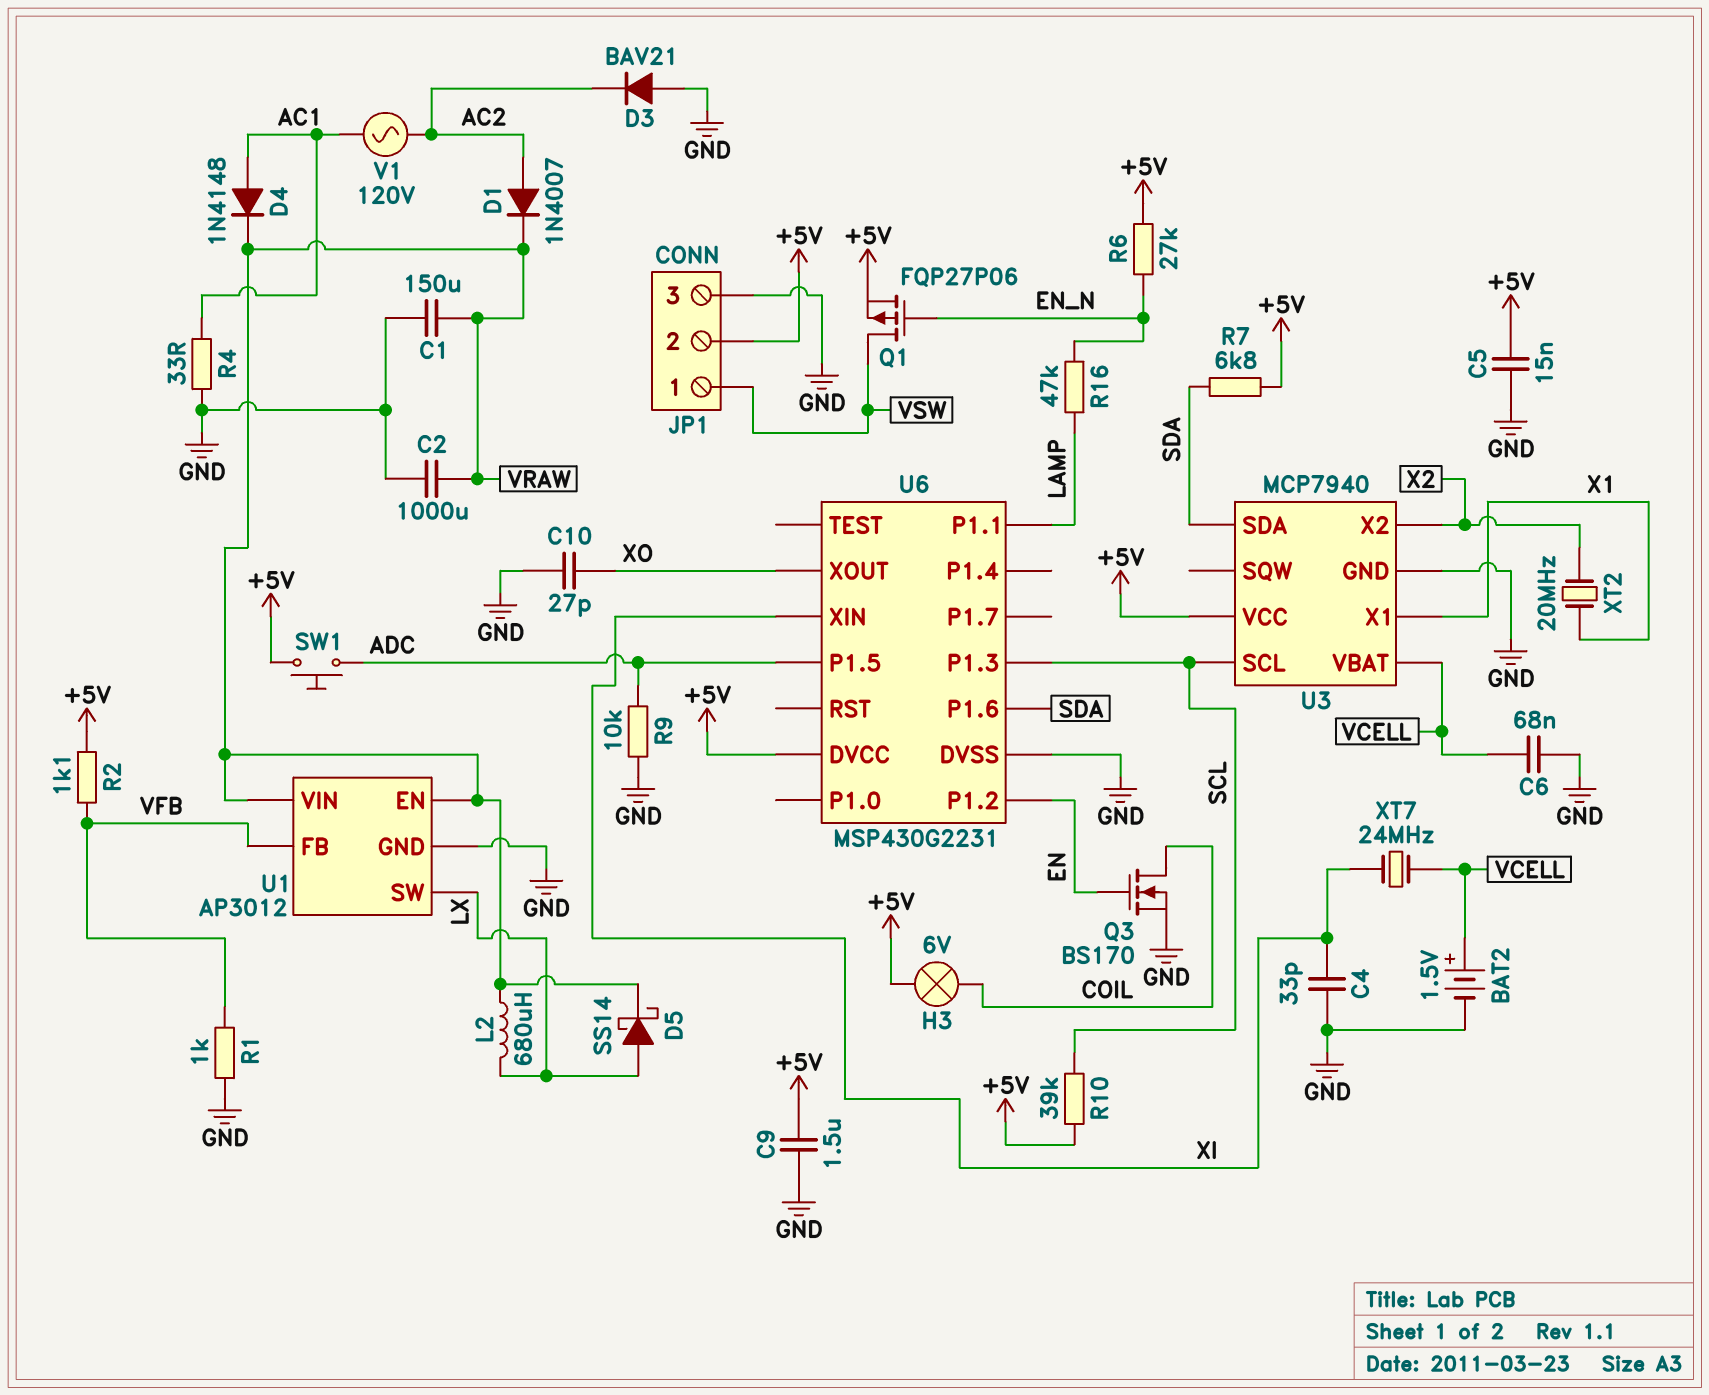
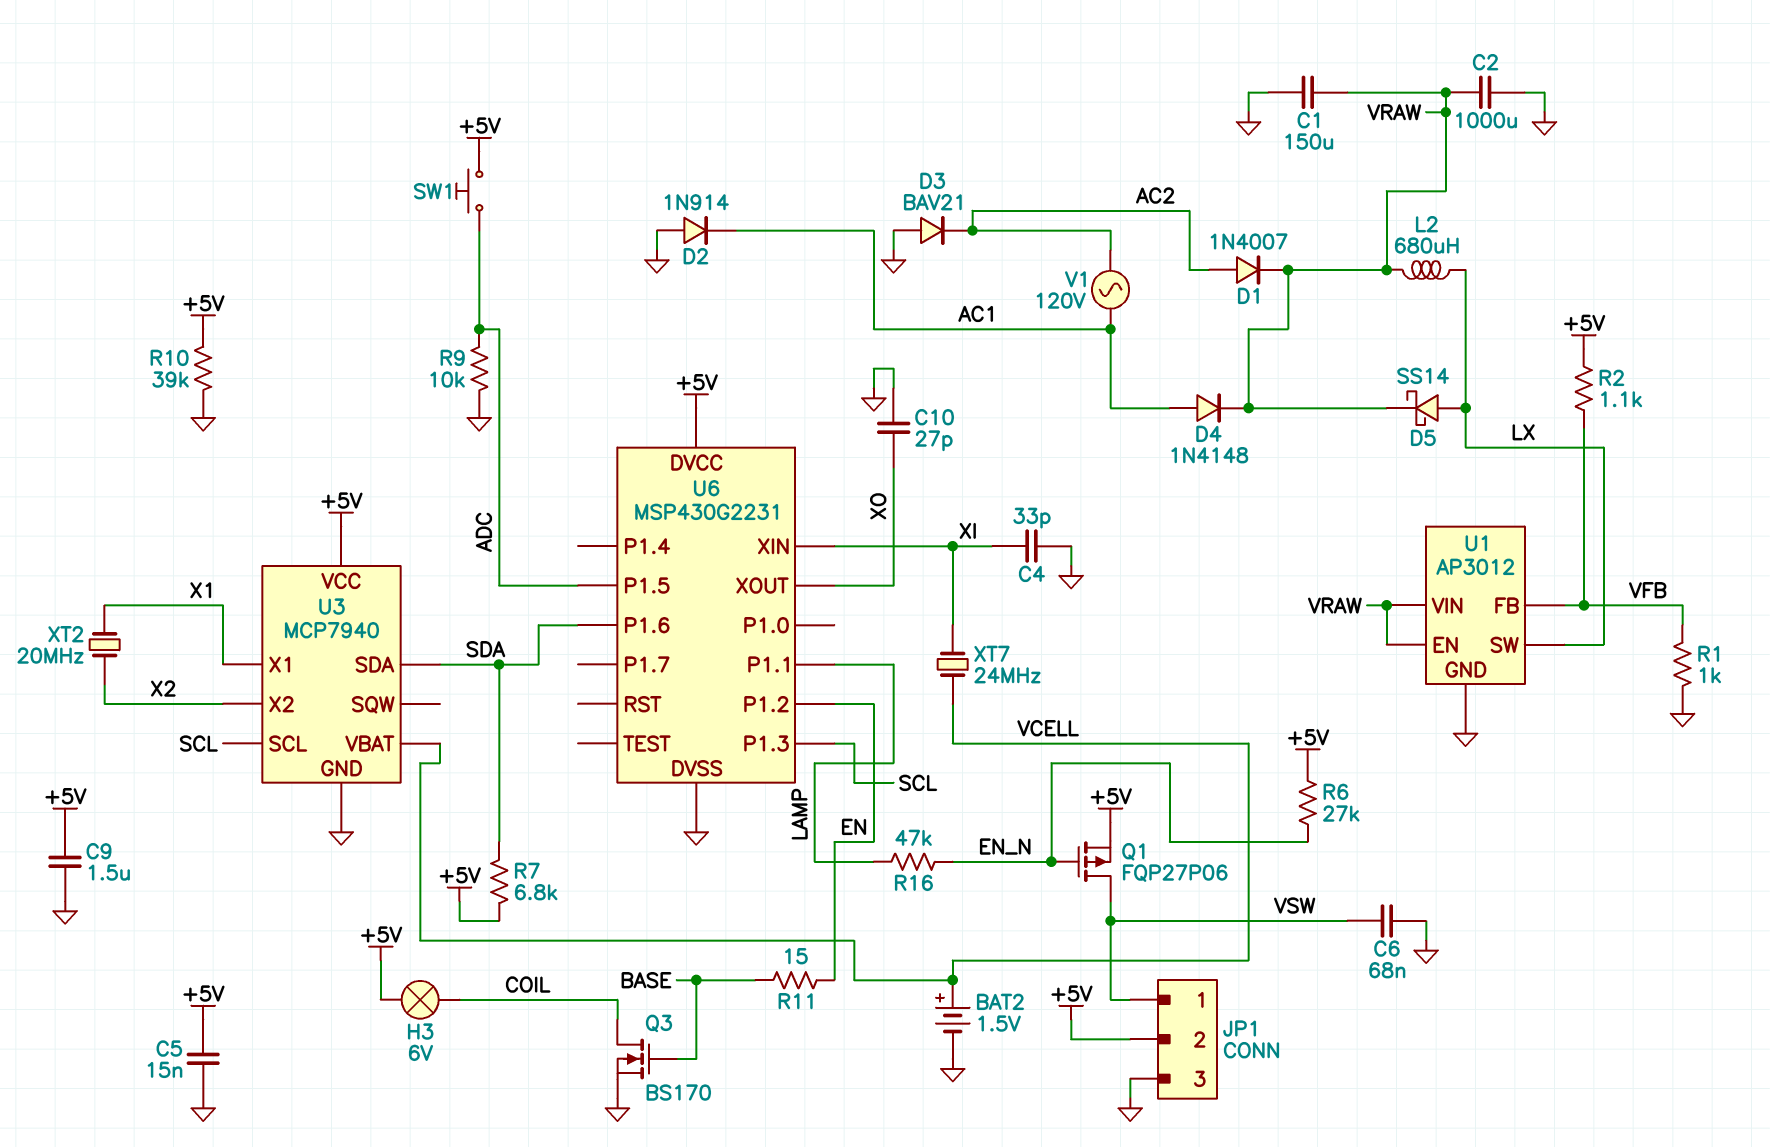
C6: 68nF (GND, VCELL) -> 68nF (GND, VSW)
D2: none -> diode 1N914 (A GND, K AC1)
Q3: NMOS BS170 (G EN, D COIL, S GND) -> NMOS BS170 (G BASE, D COIL, S GND)
R4: 33 (AC1, GND) -> none
R10: 39k (+5V, SCL) -> 39k (+5V, GND)
R11: none -> 15 (BASE, EN)

